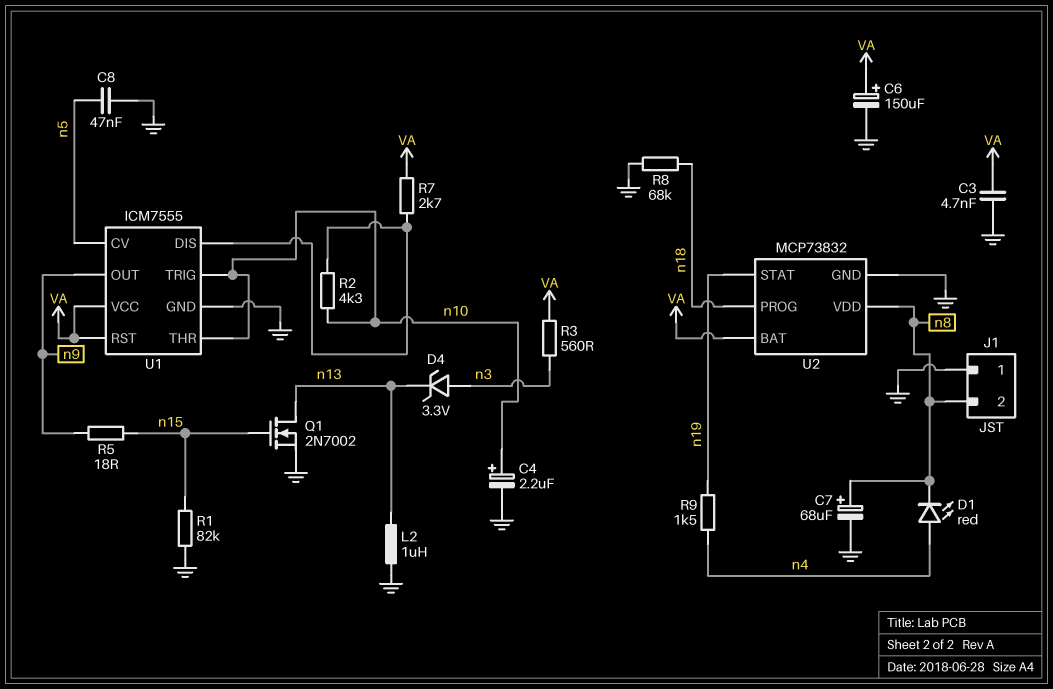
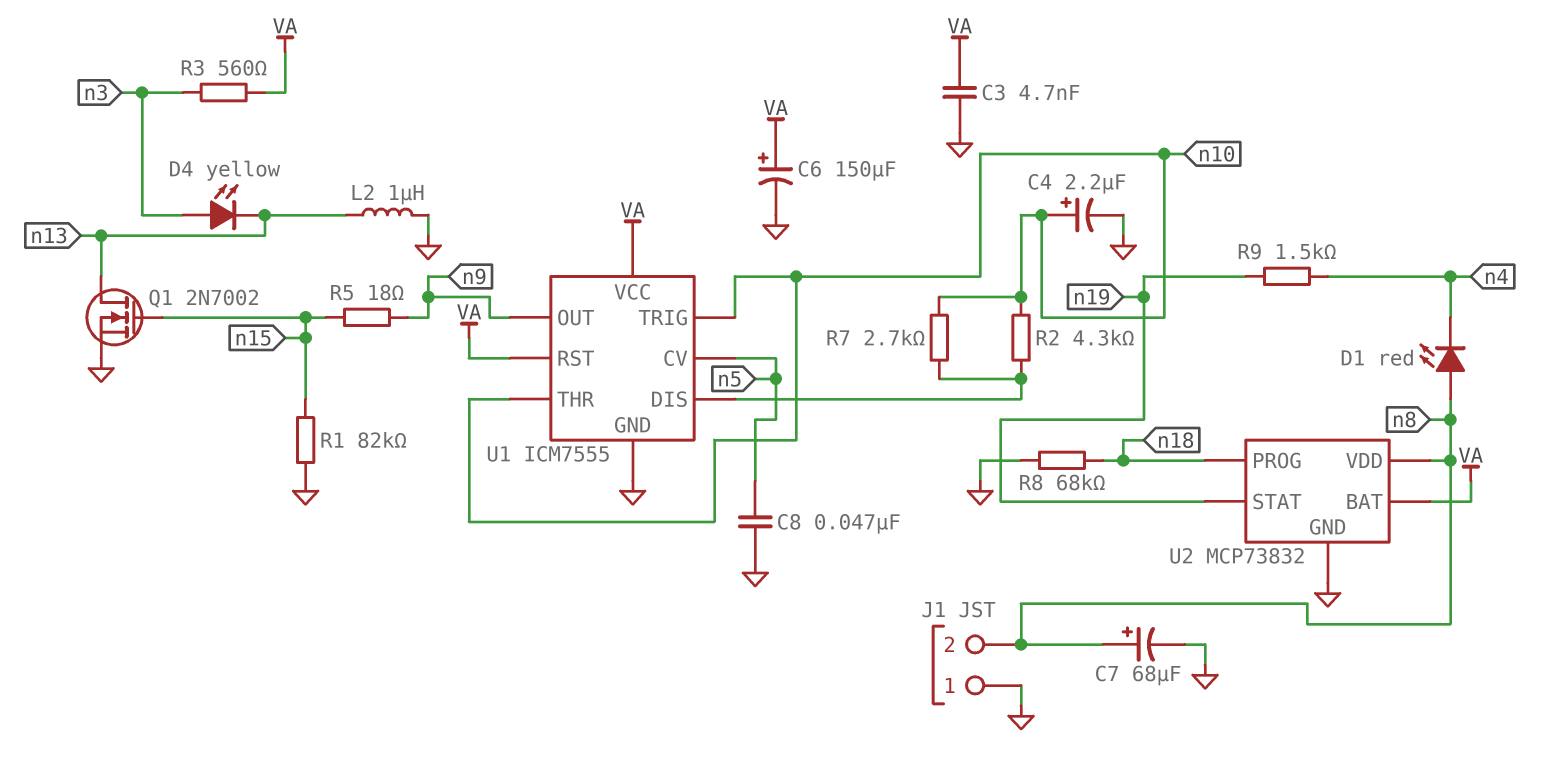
D1: LED red (A n4, K n8) -> LED red (A n8, K n4)
D4: zener 3.3V (A n3, K n13) -> LED yellow (A n3, K n13)
R7: 2.7k (U1/DIS, VA) -> 2.7k (U1/DIS, n10)

